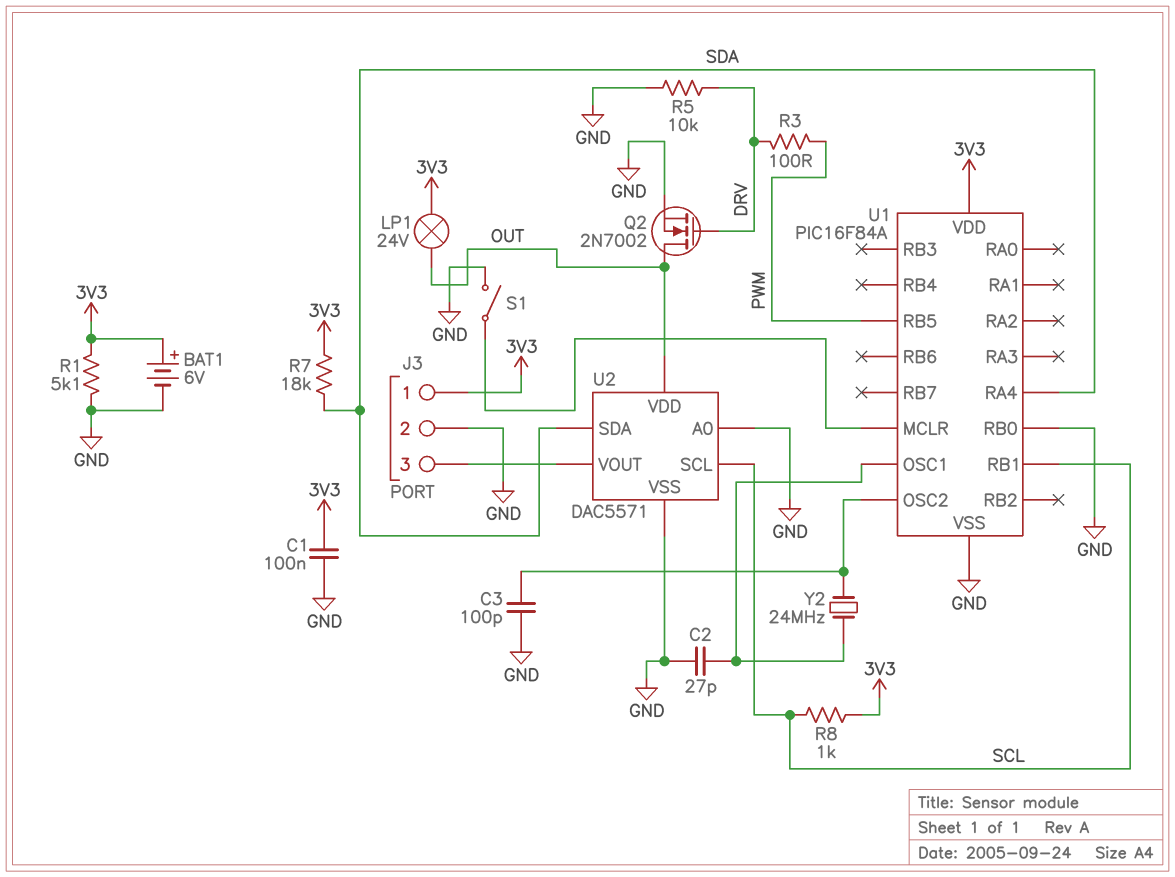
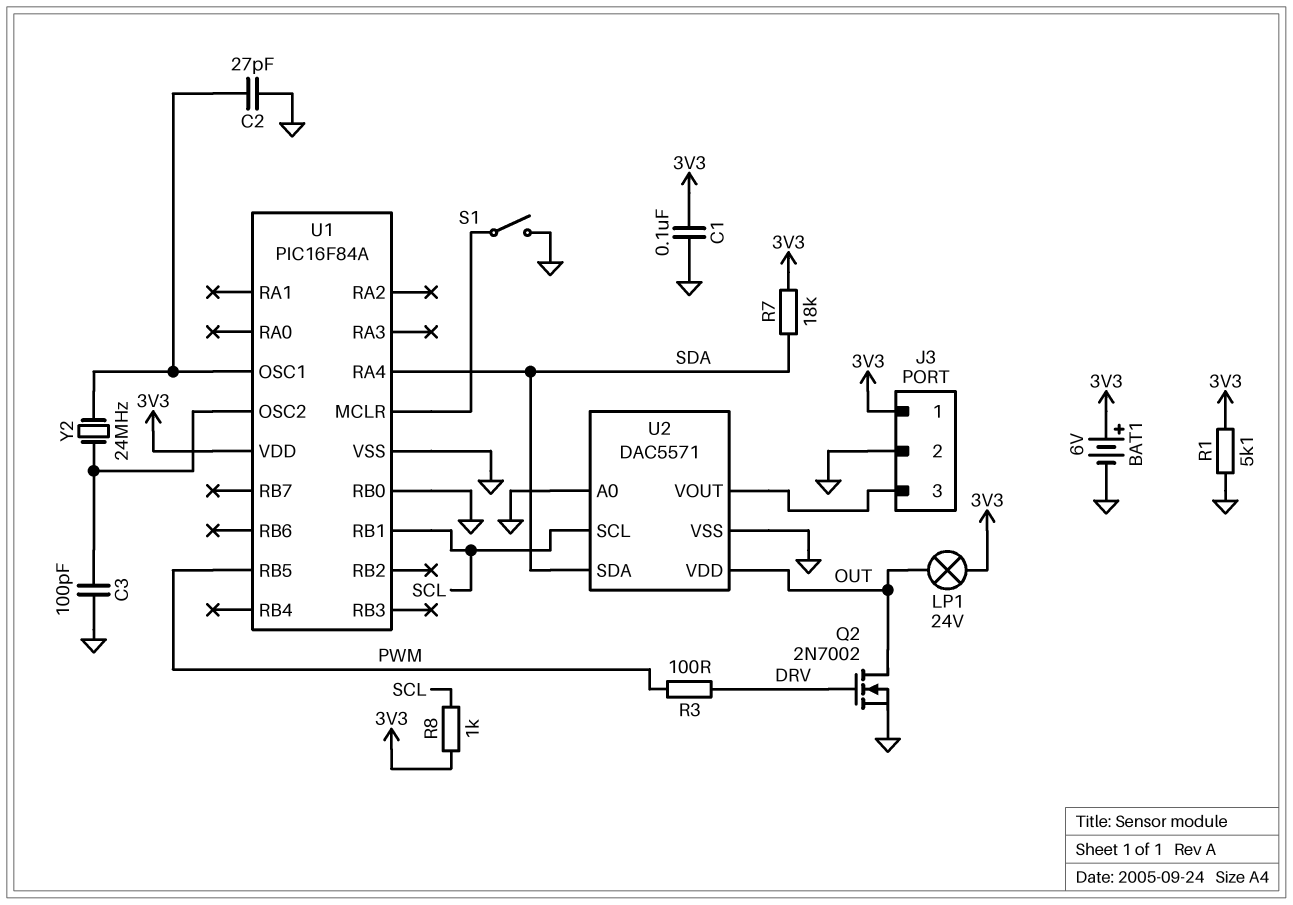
R5: 10k (DRV, GND) -> none

